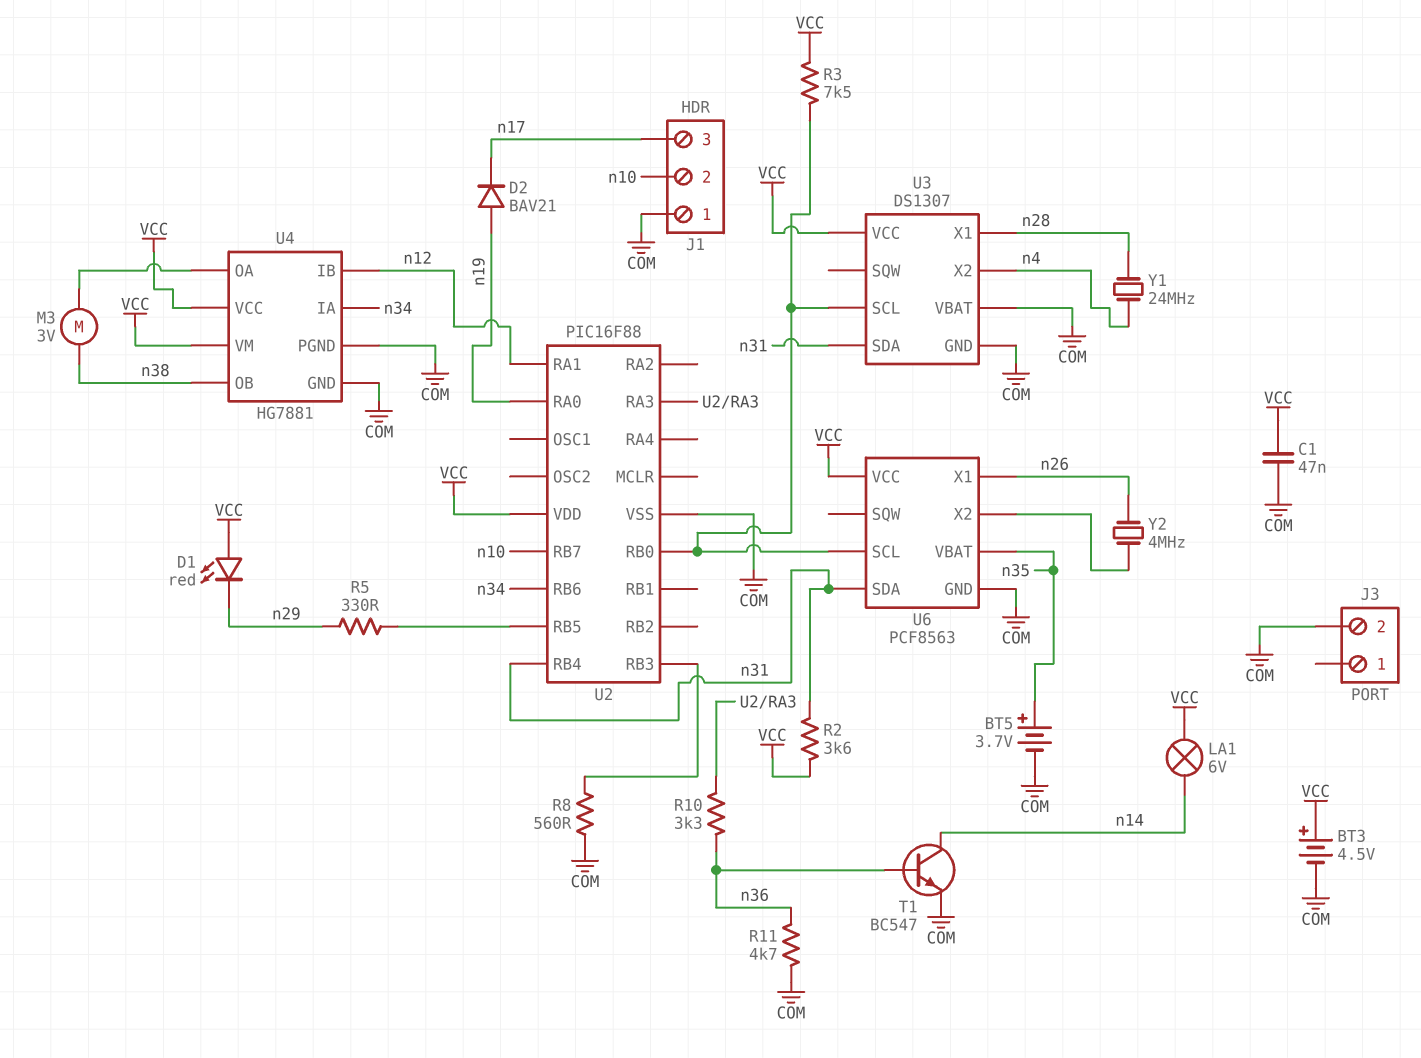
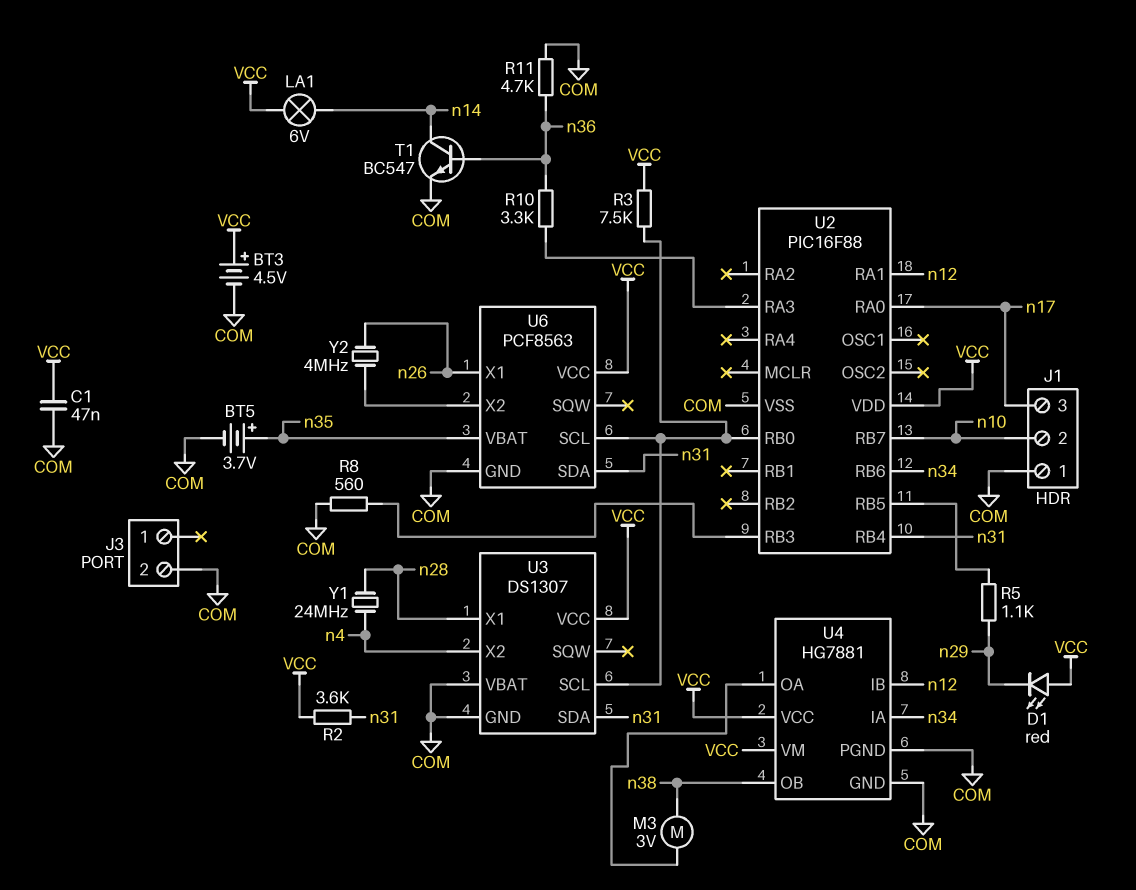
D2: diode BAV21 (A n19, K n17) -> none
R5: 330 (U2/RB5, n29) -> 1.1k (U2/RB5, n29)
U2 pin RA0: n19 -> n17

